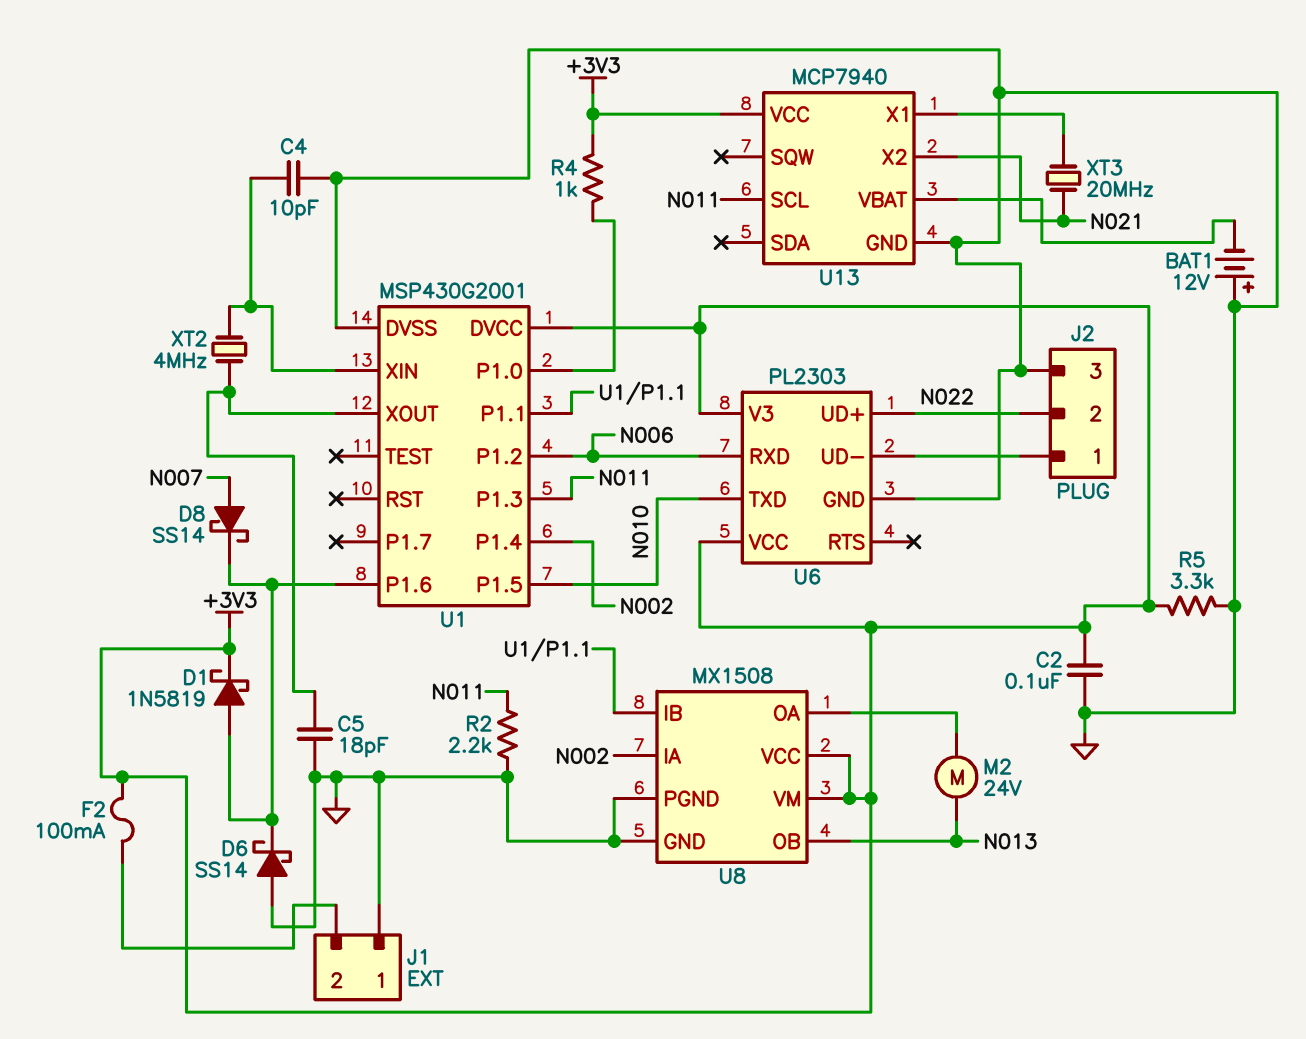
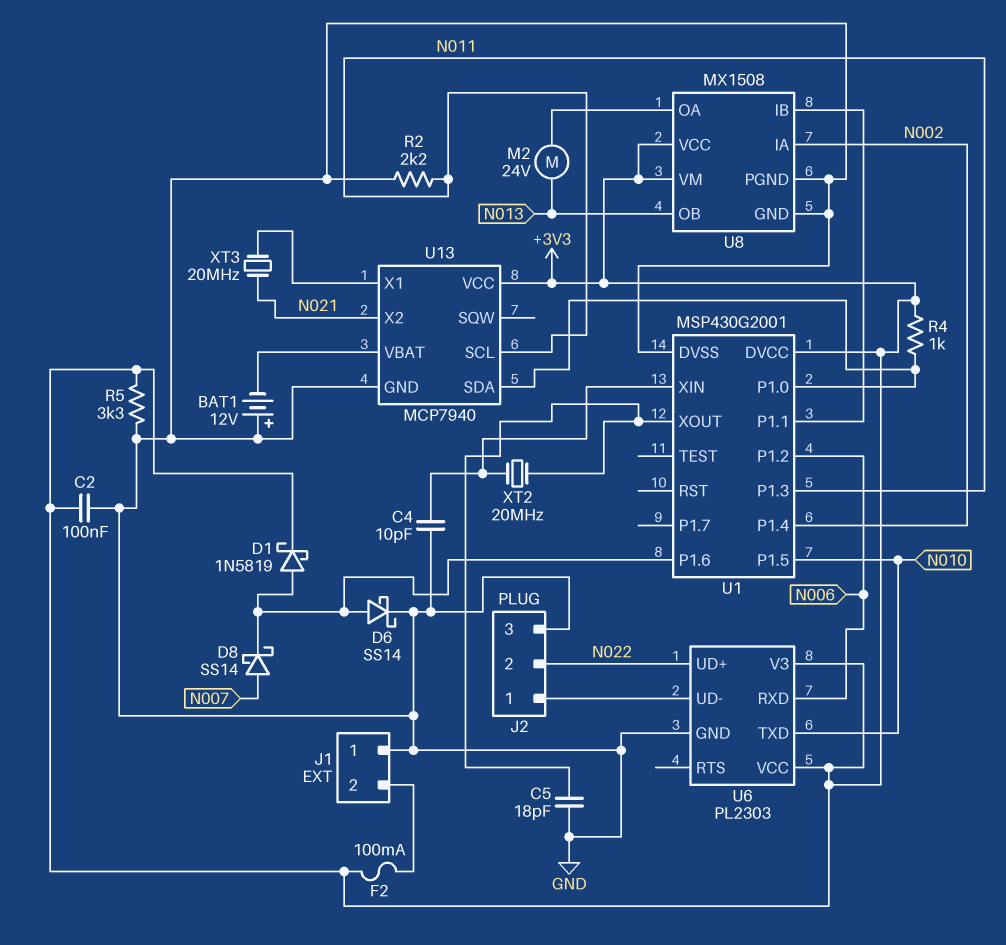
D6: schottky SS14 (A GND, K U1/P1.6) -> schottky SS14 (A U1/P1.6, K GND)
U13 pin SDA: none -> U1/P1.0
XT2: 4MHz (U1/XIN, U1/XOUT) -> 20MHz (U1/XIN, U1/XOUT)

